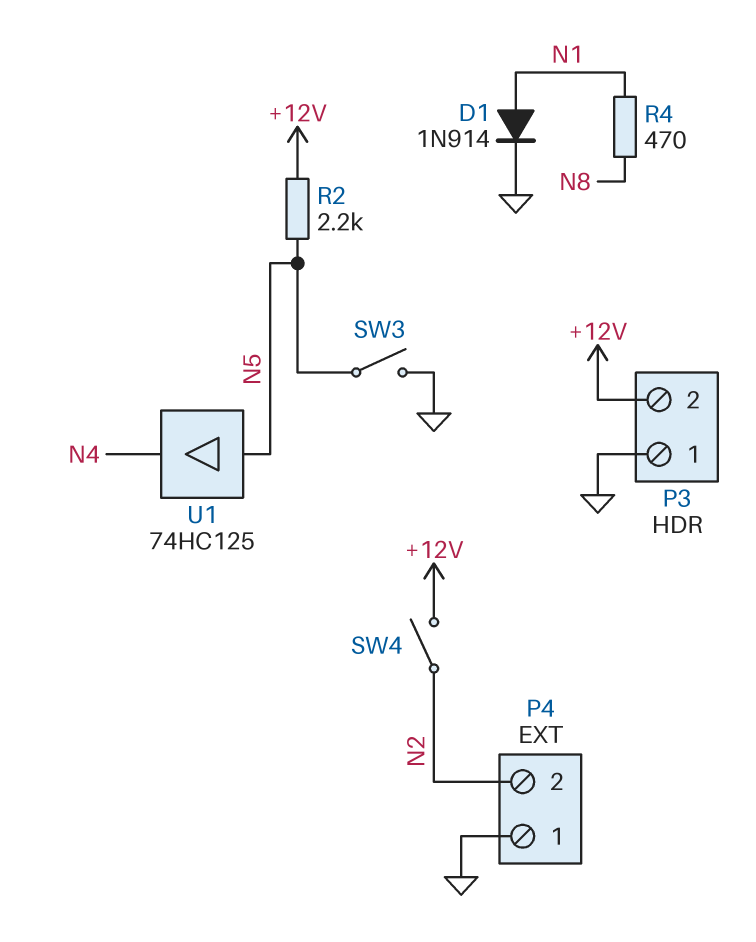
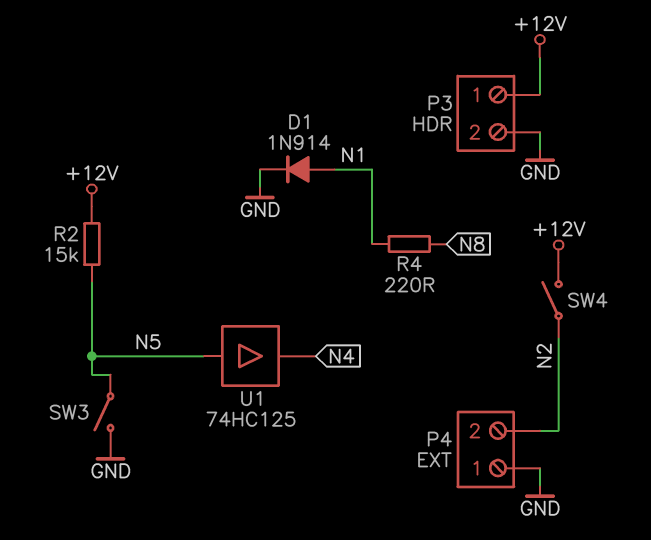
P3 pin 1: GND -> +12V
P3 pin 2: +12V -> GND
R2: 2.2k (+12V, N5) -> 15k (+12V, N5)
R4: 470 (N1, N8) -> 220 (N1, N8)

